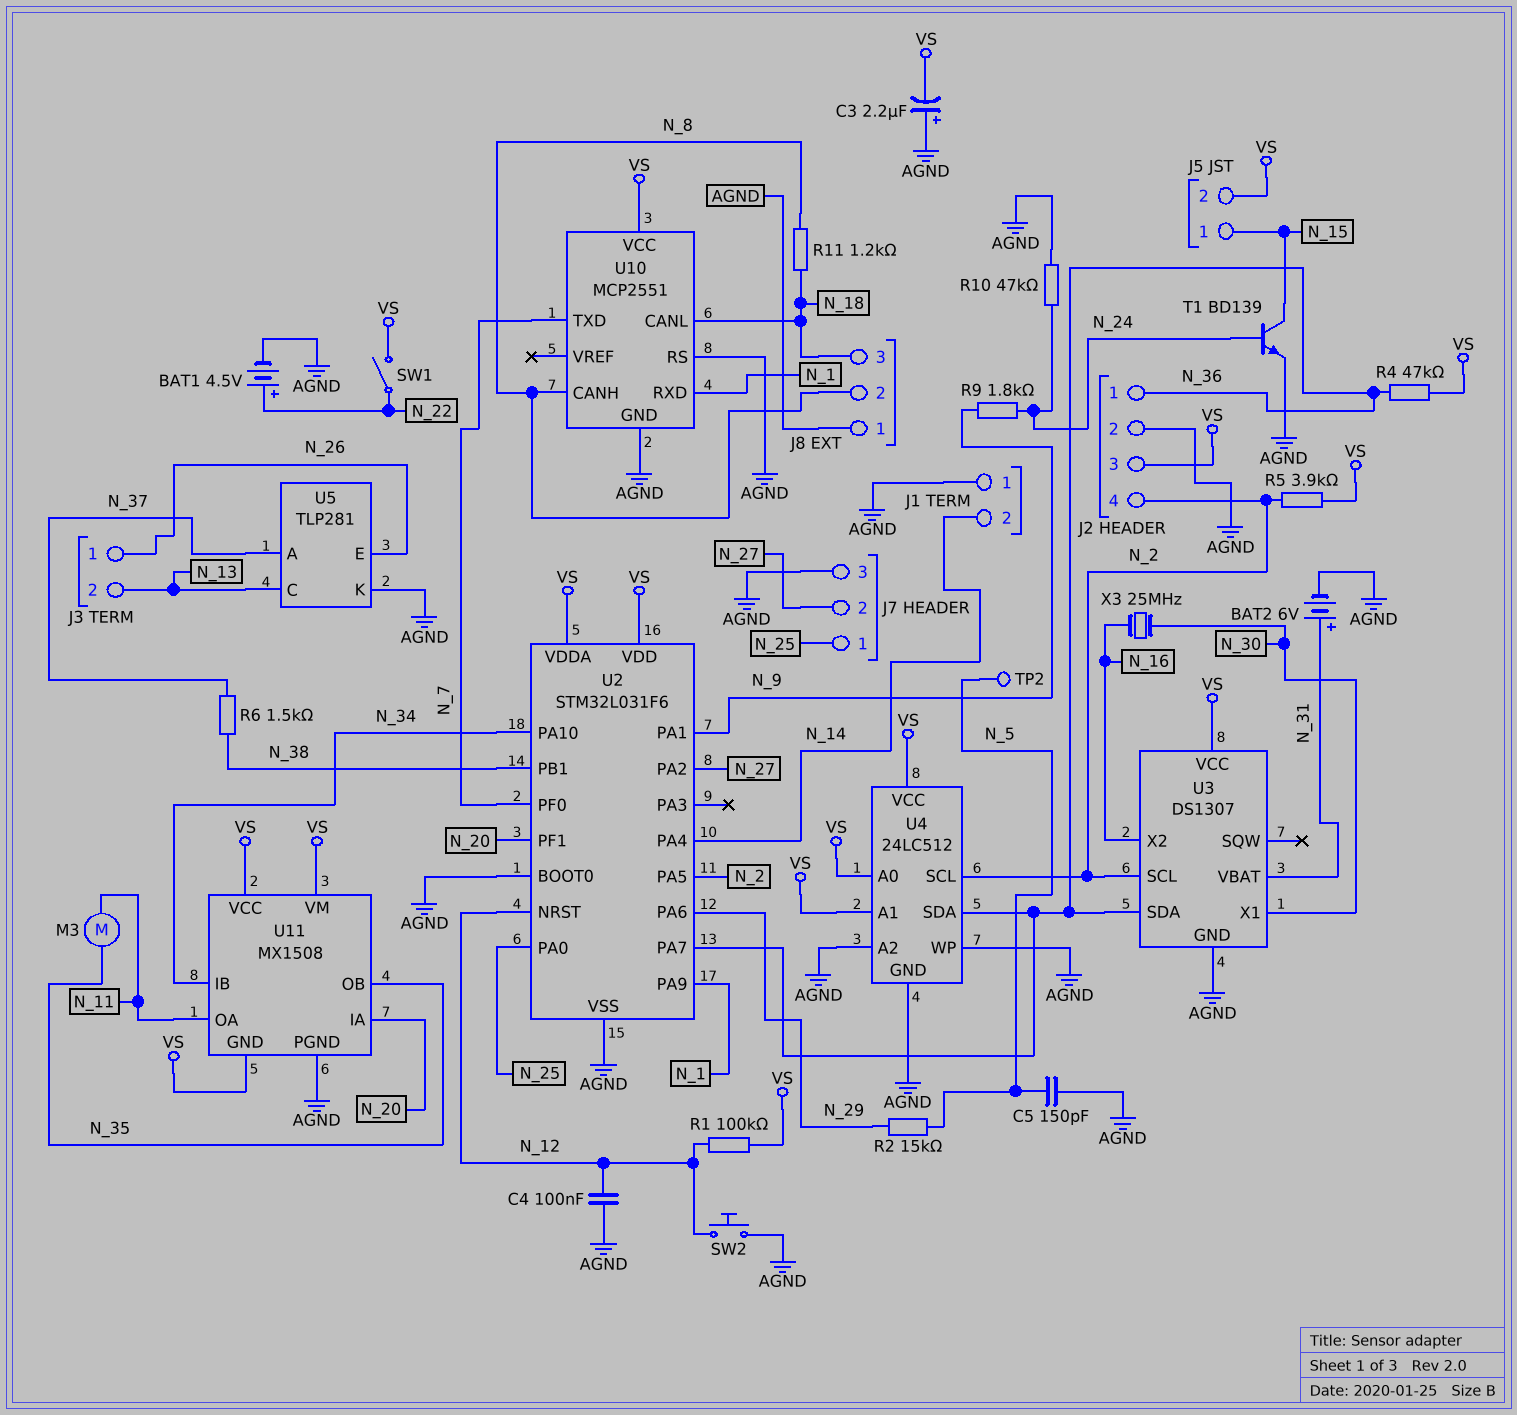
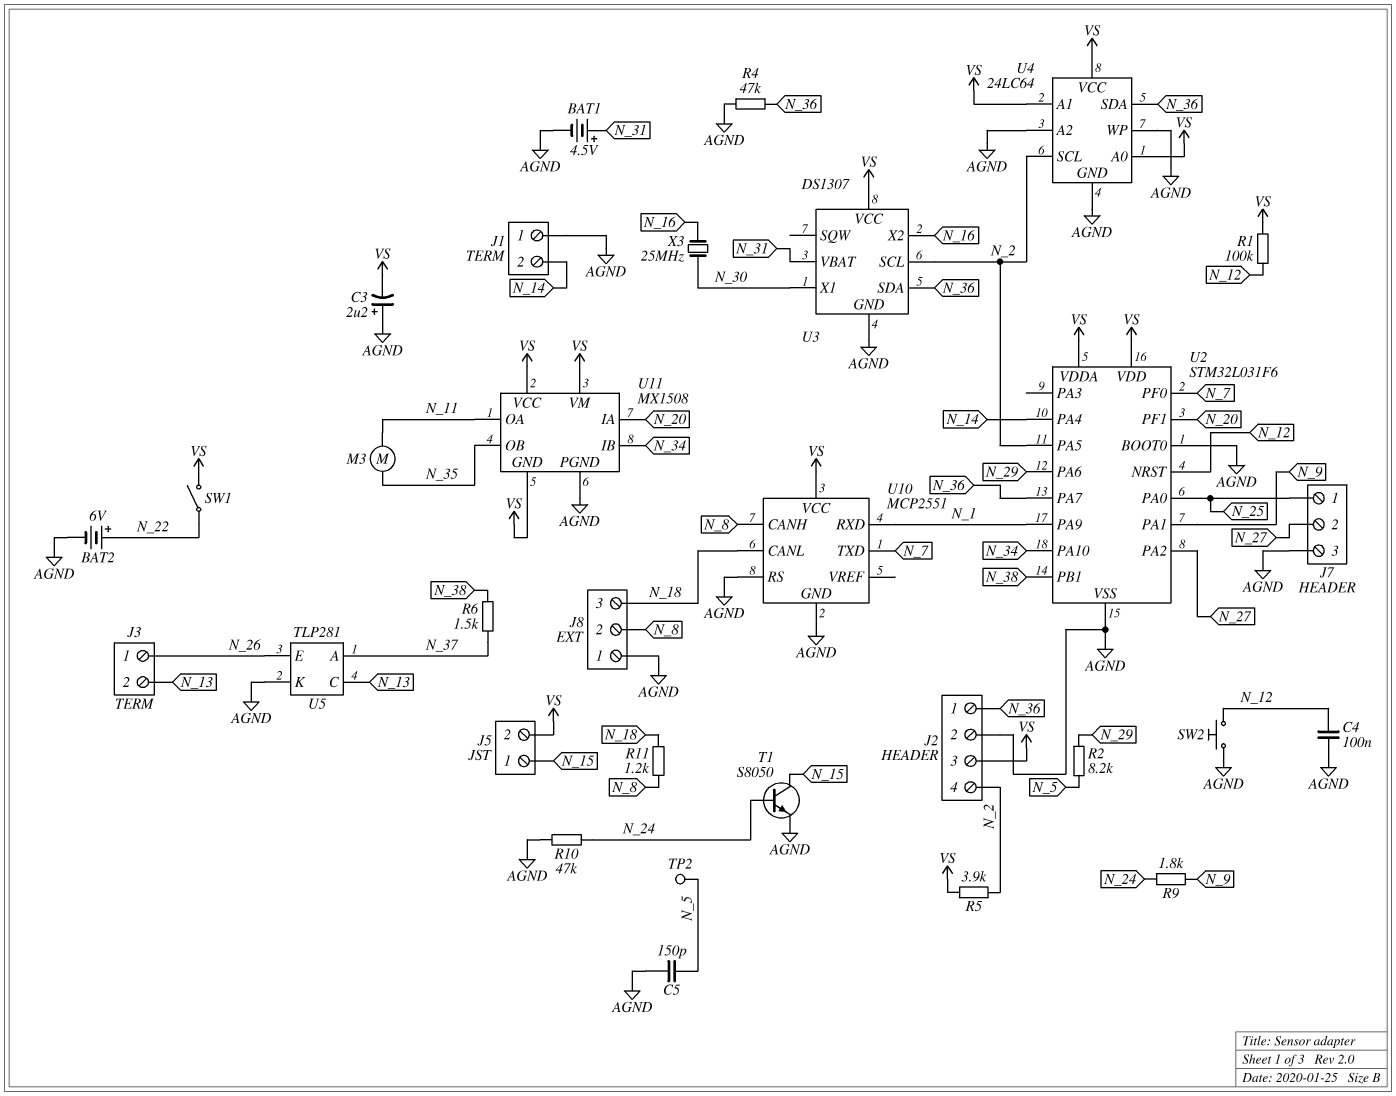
BAT1: 4.5V (plus N_22, minus AGND) -> 4.5V (plus N_31, minus AGND)
BAT2: 6V (plus N_31, minus AGND) -> 6V (plus N_22, minus AGND)
R2: 15k (N_5, N_29) -> 8.2k (N_5, N_29)
R4: 47k (N_36, VS) -> 47k (AGND, N_36)
T1: NPN BD139 (B N_24, C N_15, E AGND) -> NPN S8050 (B N_24, C N_15, E AGND)
U4: 24LC512 -> 24LC64

